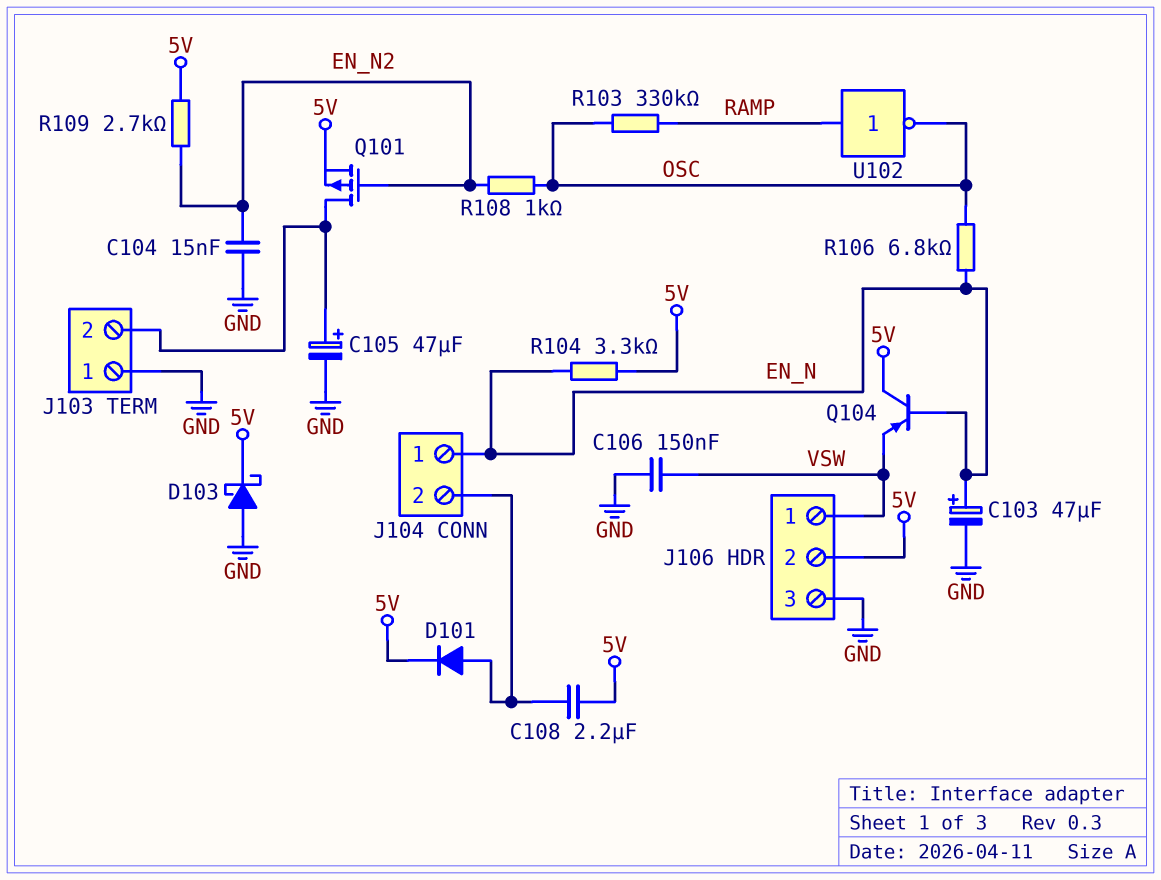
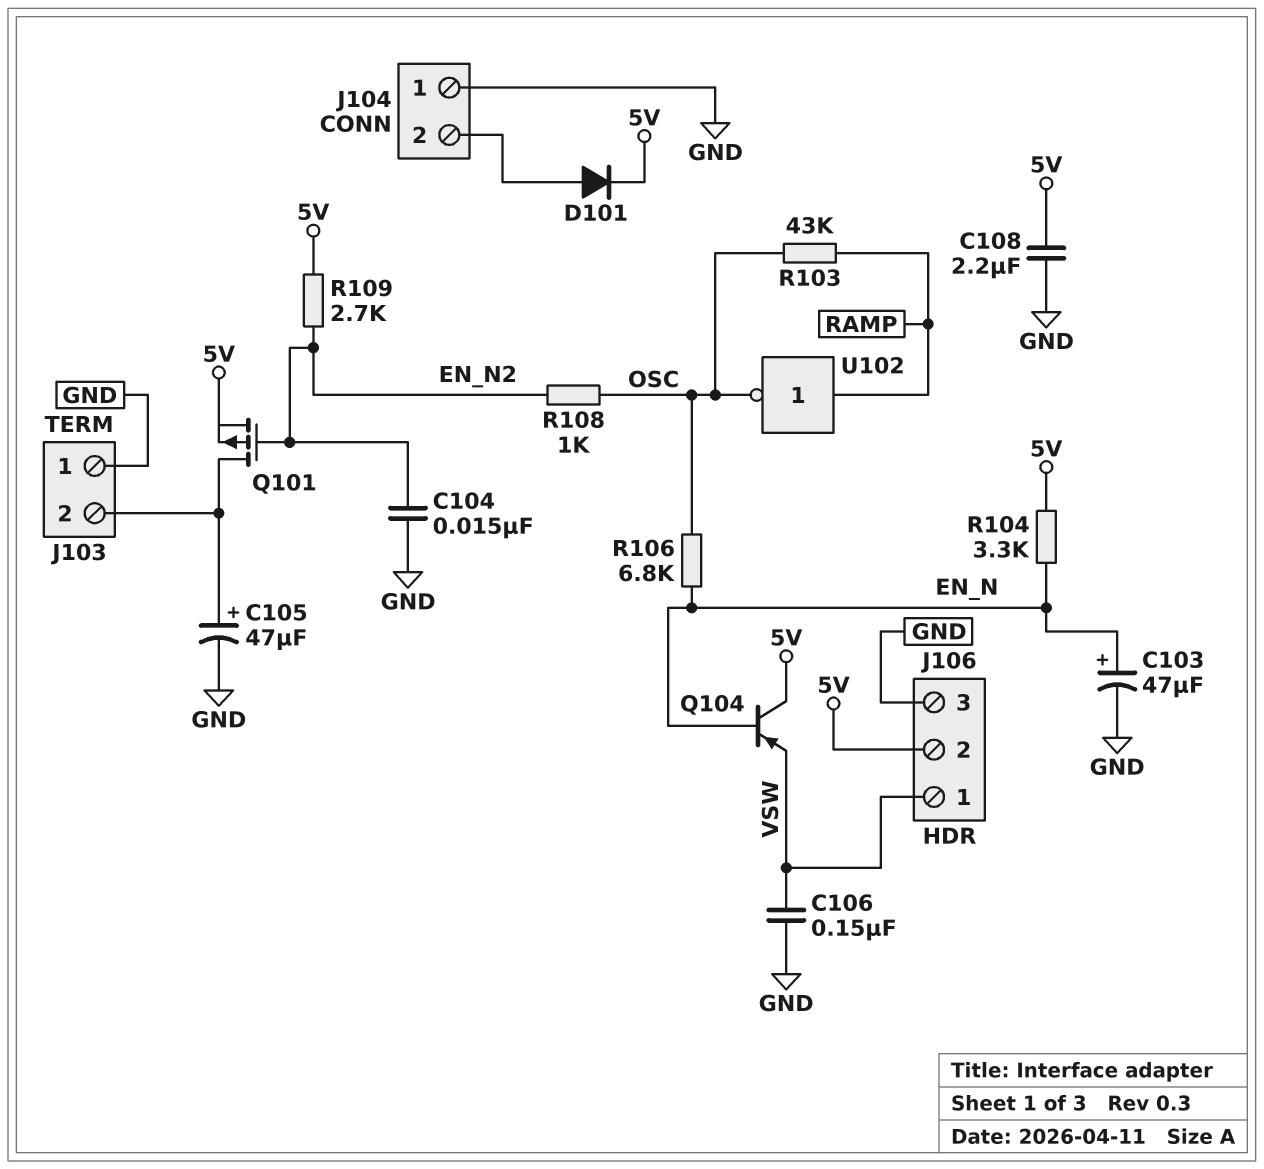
C108: 2.2uF (5V, J104/2) -> 2.2uF (5V, GND)
D103: schottky (A GND, K 5V) -> none
J104 pin 1: EN_N -> GND
R103: 330k (OSC, RAMP) -> 43k (OSC, RAMP)

